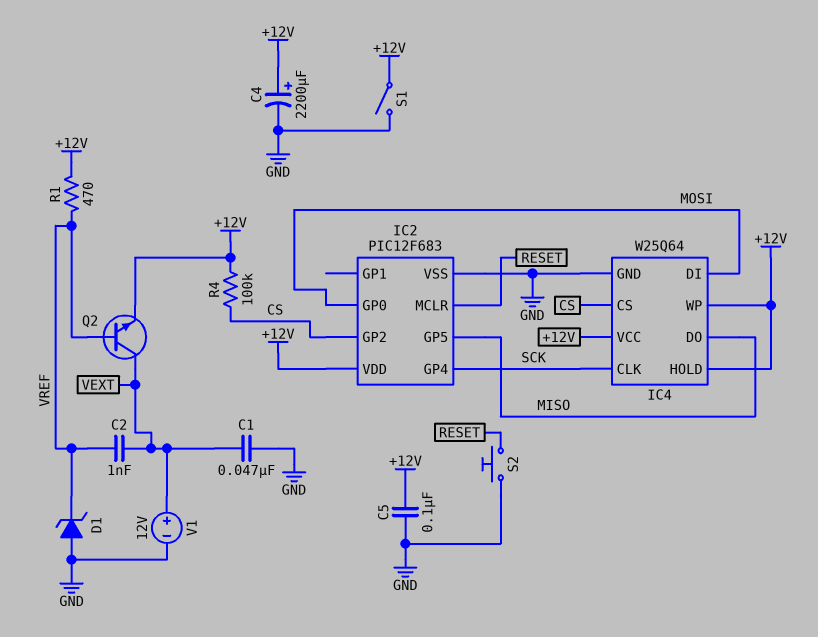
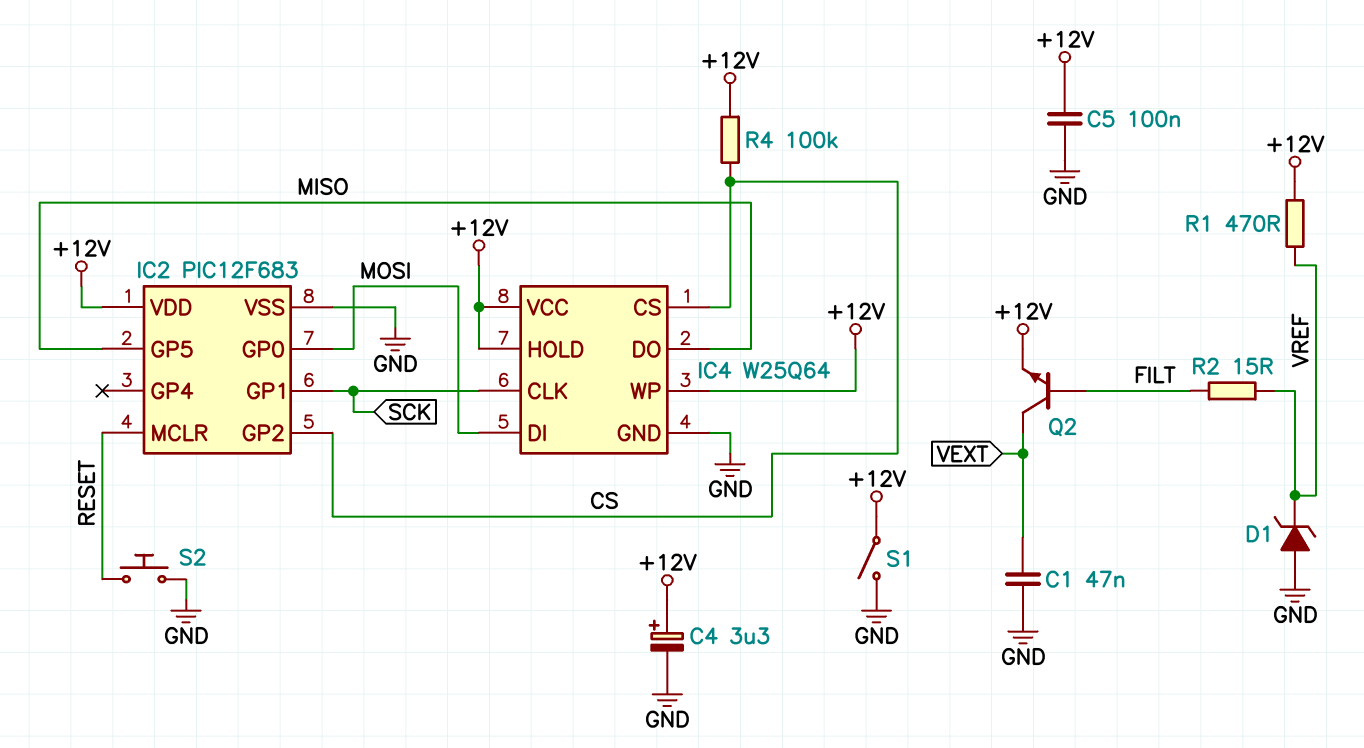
C2: 1nF (VEXT, VREF) -> none
C4: 2200uF (plus +12V, minus GND) -> 3.3uF (plus +12V, minus GND)
IC2 pin GP1: none -> SCK
IC2 pin GP4: SCK -> none
Q2: NPN (B VREF, C VEXT, E +12V) -> NPN (B FILT, C VEXT, E +12V)
R2: none -> 15 (FILT, VREF)
V1: 12V (plus VEXT, minus GND) -> none

